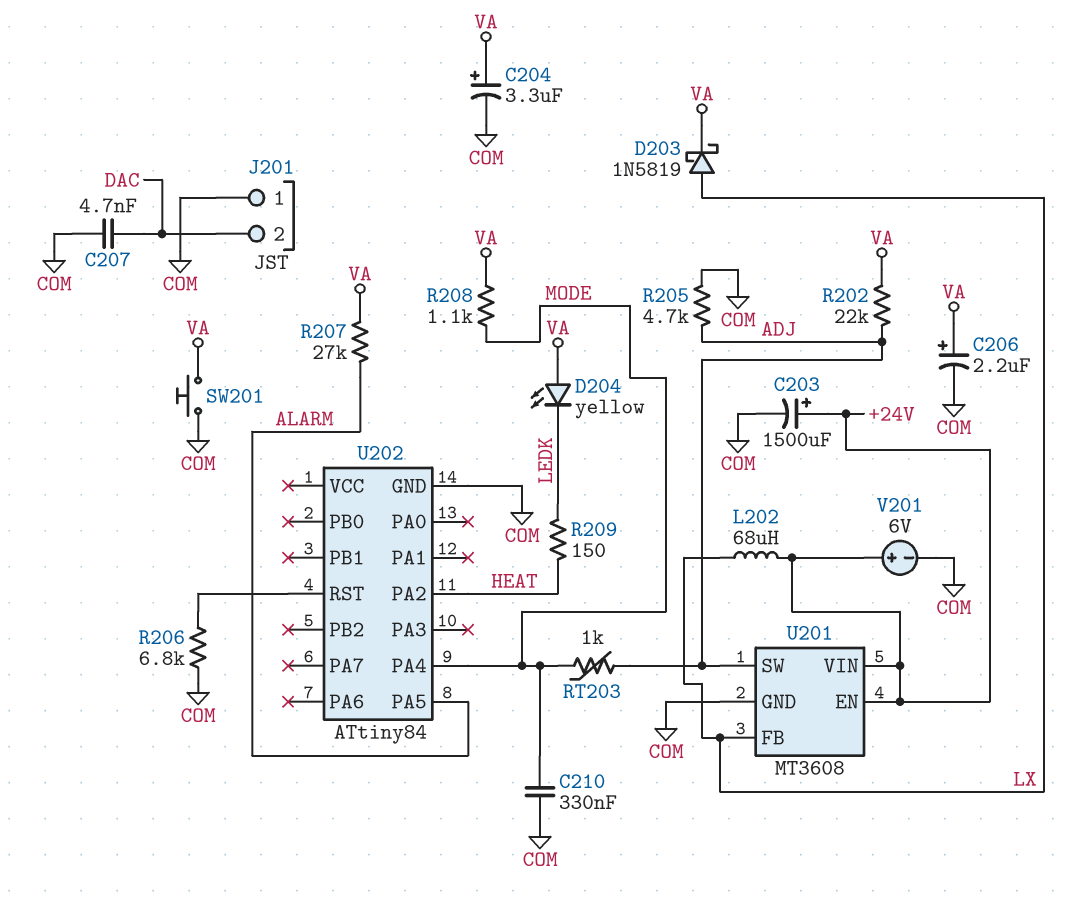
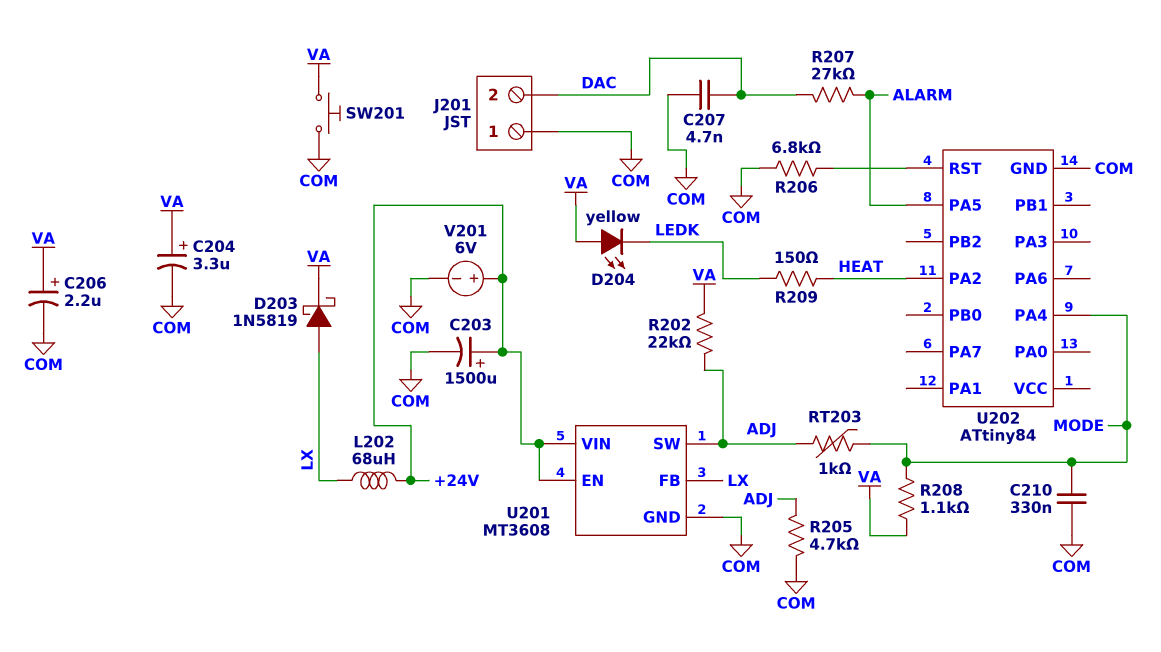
R207: 27k (ALARM, VA) -> 27k (ALARM, DAC)

